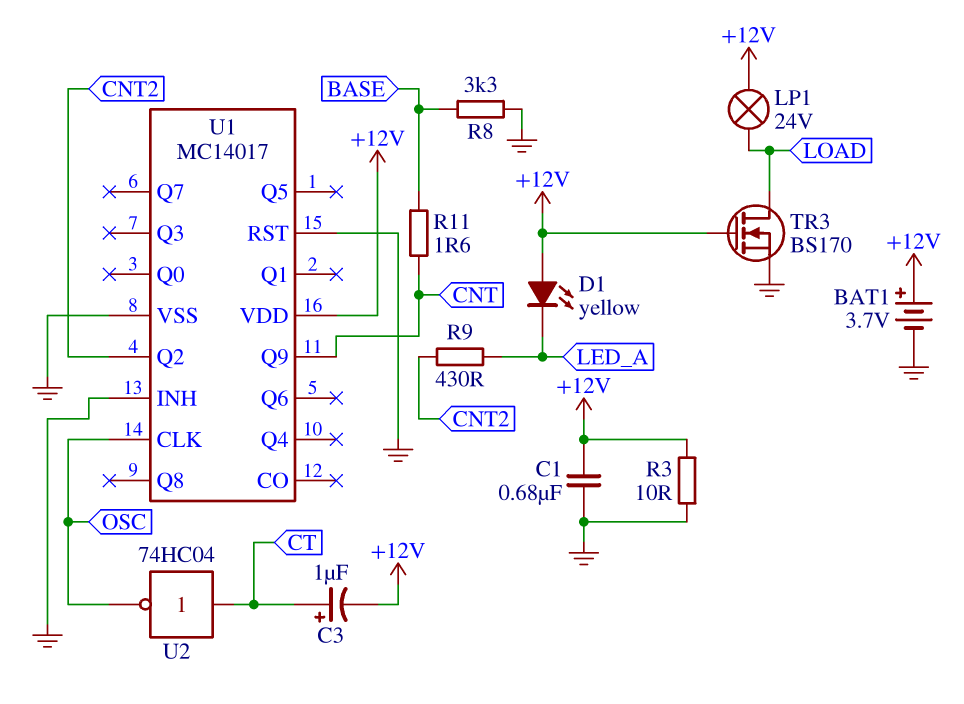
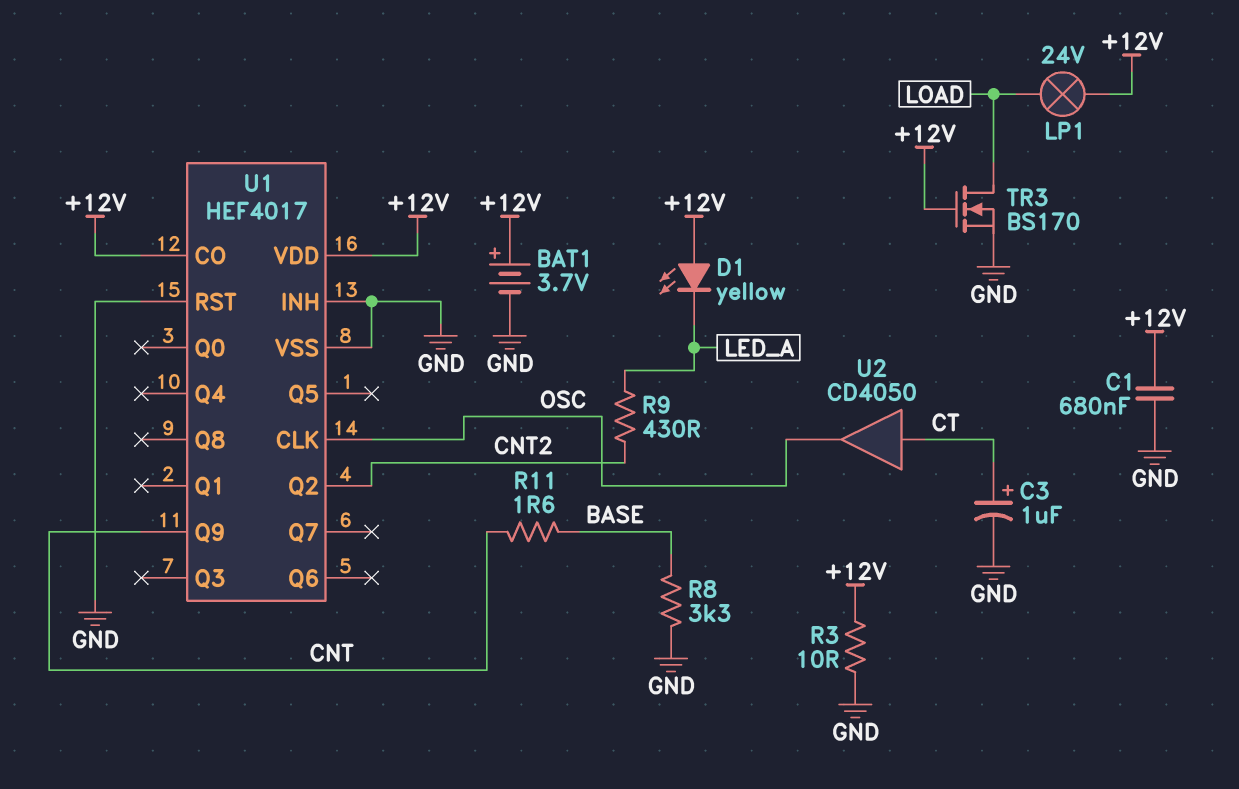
C3: 1uF (plus CT, minus +12V) -> 1uF (plus CT, minus GND)
U1: MC14017 -> HEF4017
U1 pin CO: none -> +12V
U2: NOT 74HC04 (in CT, out OSC) -> buffer CD4050 (in CT, out OSC)

